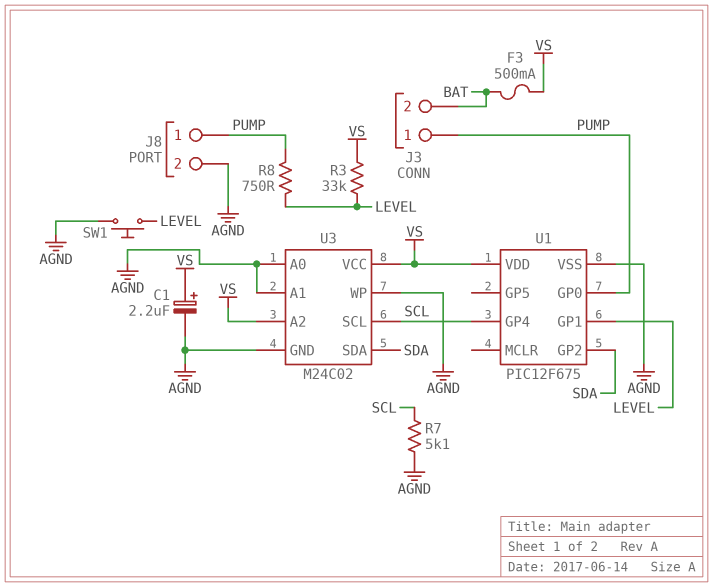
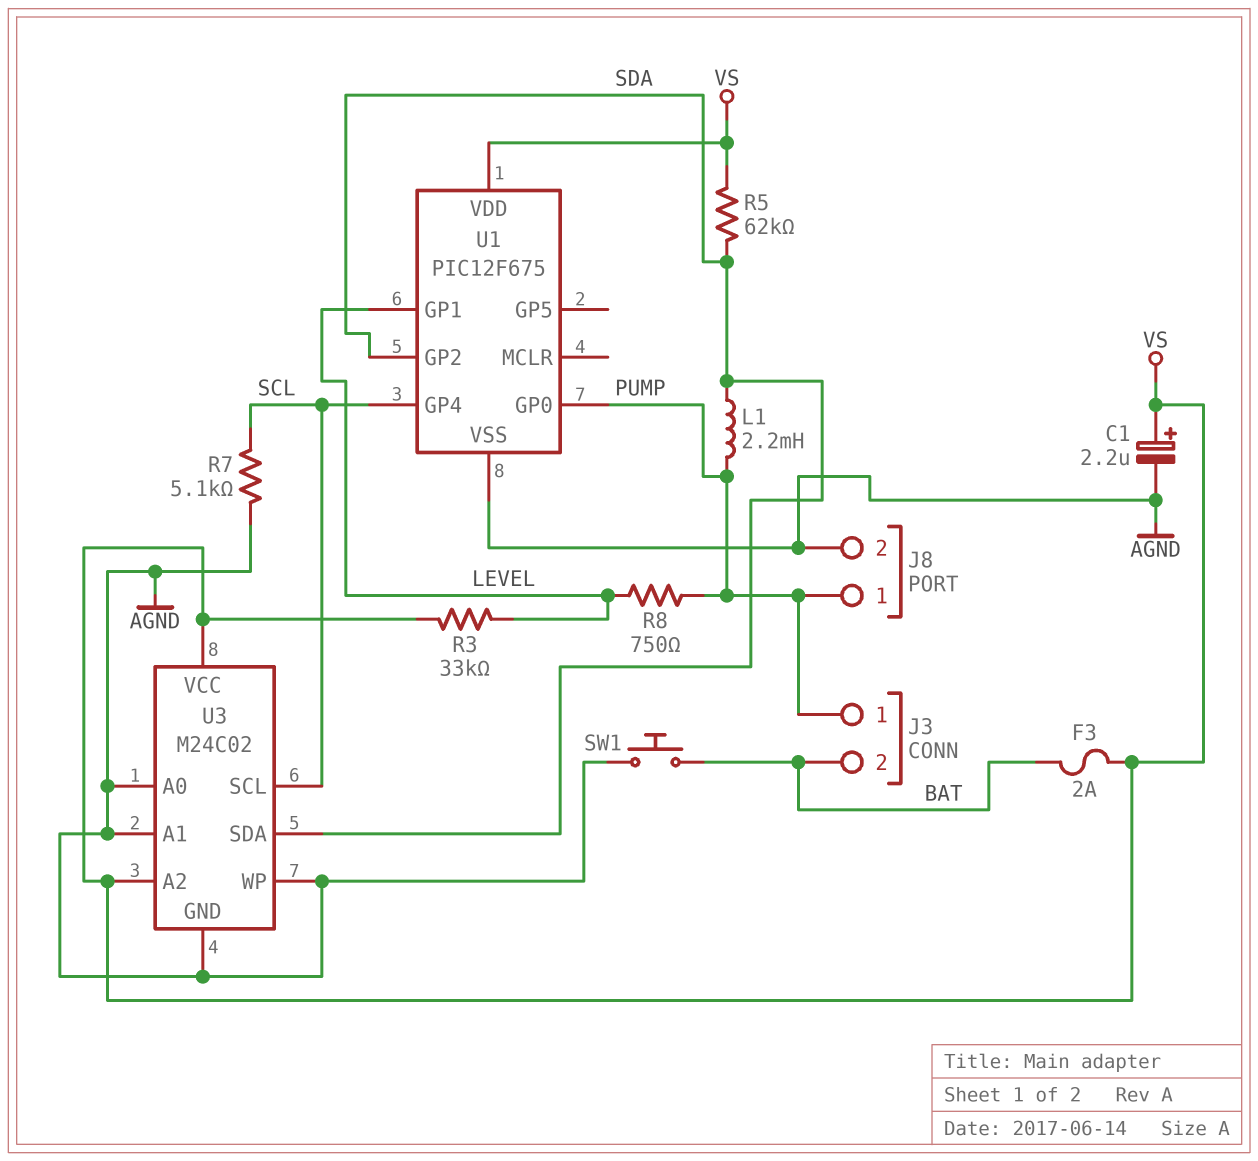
F3: 500mA (BAT, VS) -> 2A (BAT, VS)
L1: none -> 2.2mH (PUMP, SDA)
R5: none -> 62k (SDA, VS)
SW1: button (AGND, LEVEL) -> button (AGND, BAT)

